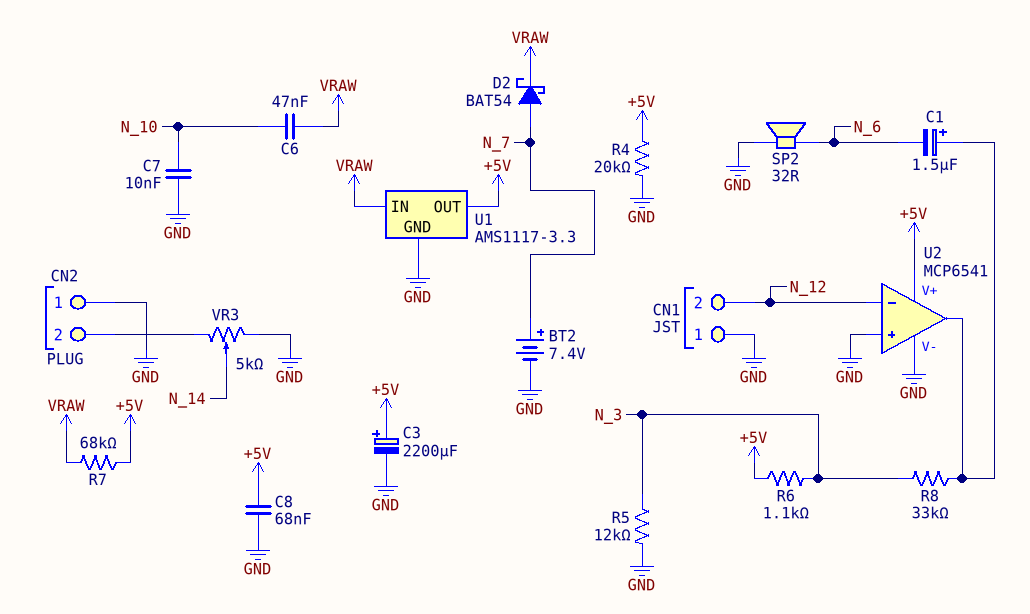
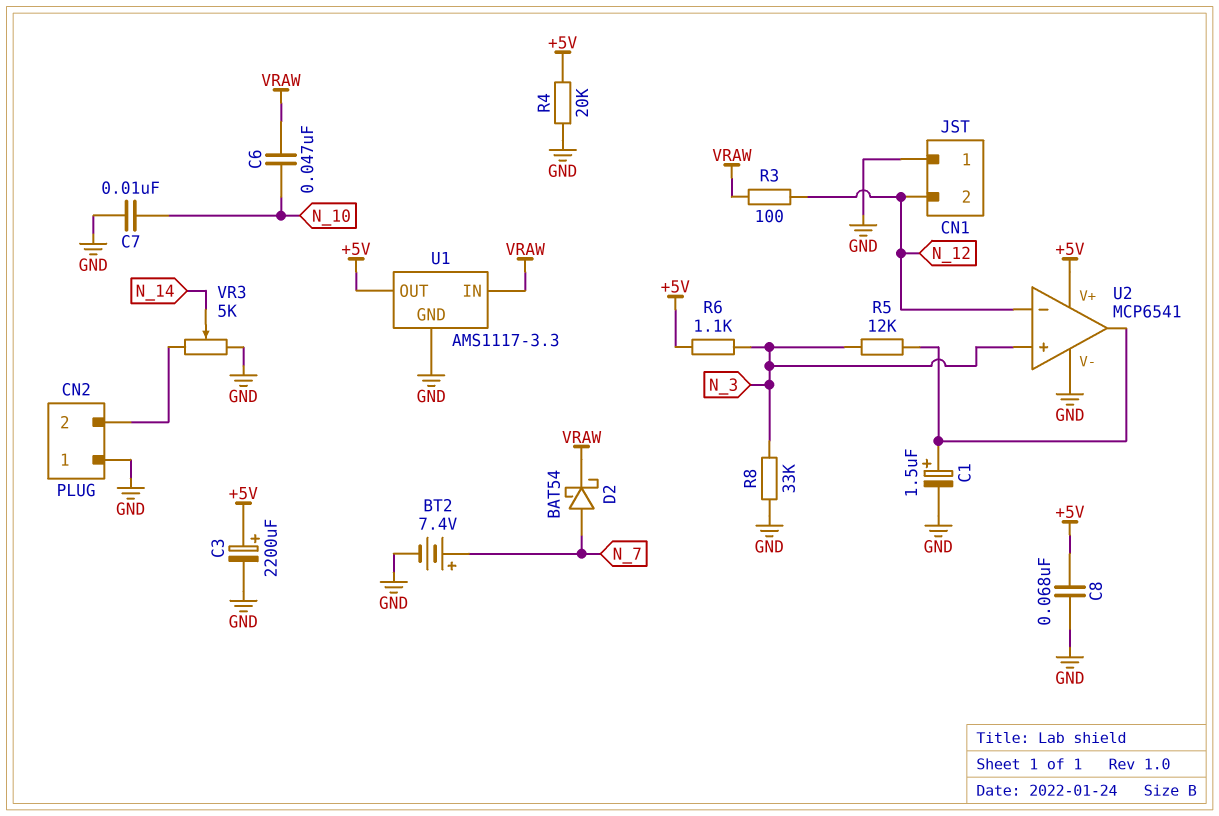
C1: 1.5uF (plus U2/out, minus N_6) -> 1.5uF (plus U2/out, minus GND)
R3: none -> 100 (N_12, VRAW)
R5: 12k (GND, N_3) -> 12k (N_3, U2/out)
R7: 68k (+5V, VRAW) -> none
R8: 33k (N_3, U2/out) -> 33k (GND, N_3)
SP2: speaker 32R (GND, N_6) -> none
U2 pin in+: GND -> N_3

